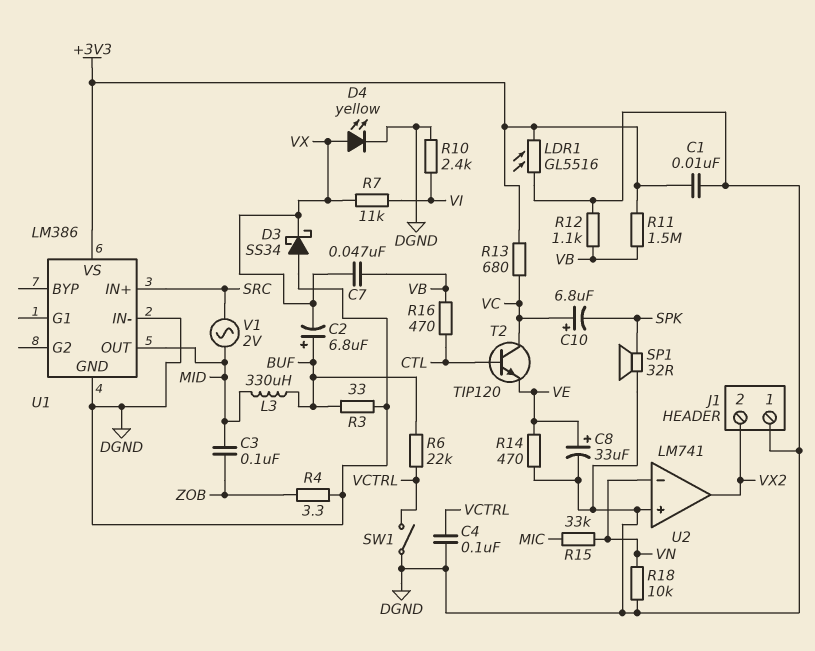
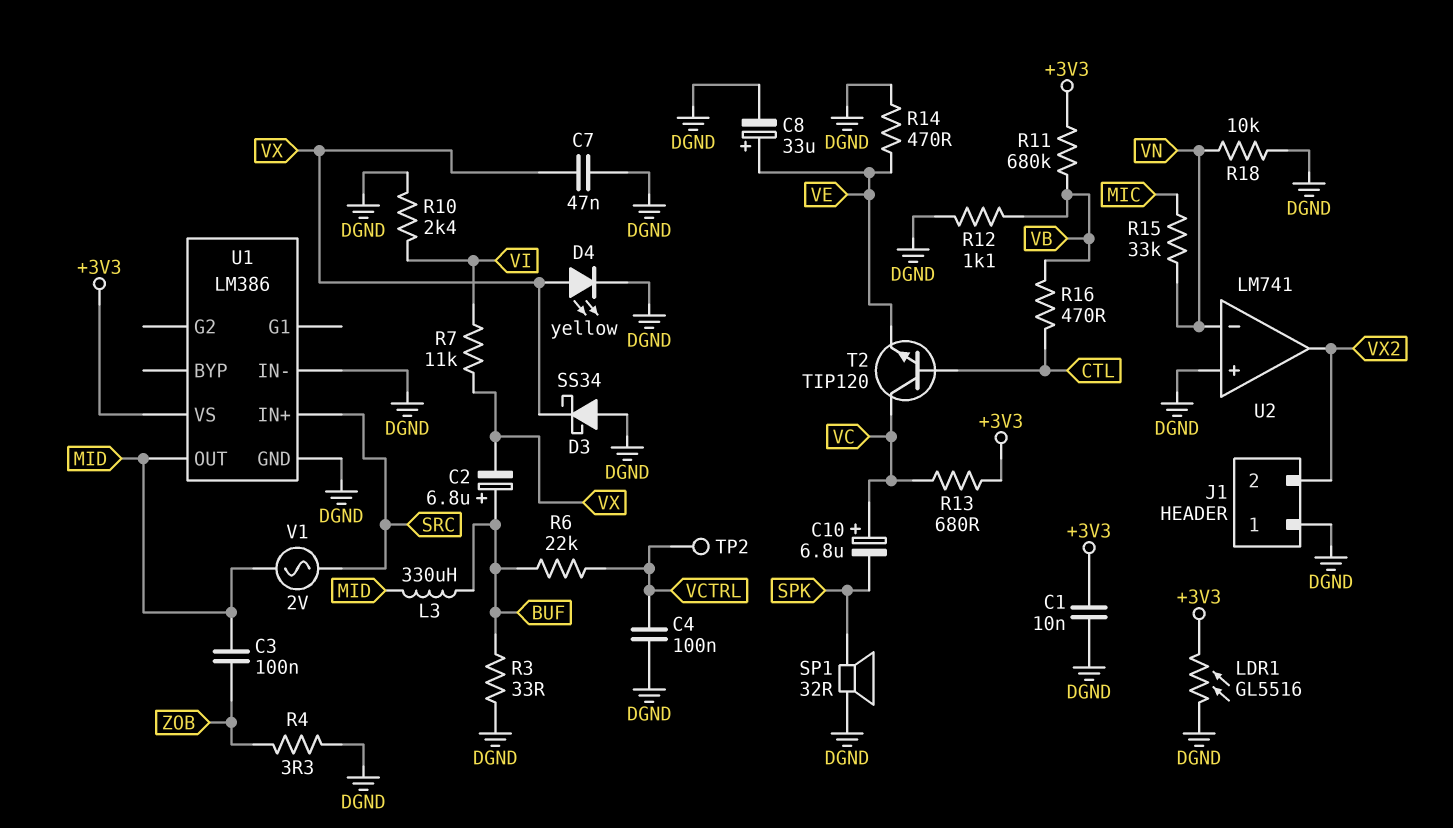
C7: 47nF (VB, VX) -> 47nF (DGND, VX)
R11: 1.5M (+3V3, VB) -> 680k (+3V3, VB)
SW1: switch (DGND, VCTRL) -> none
TP2: none -> test point (VCTRL)

